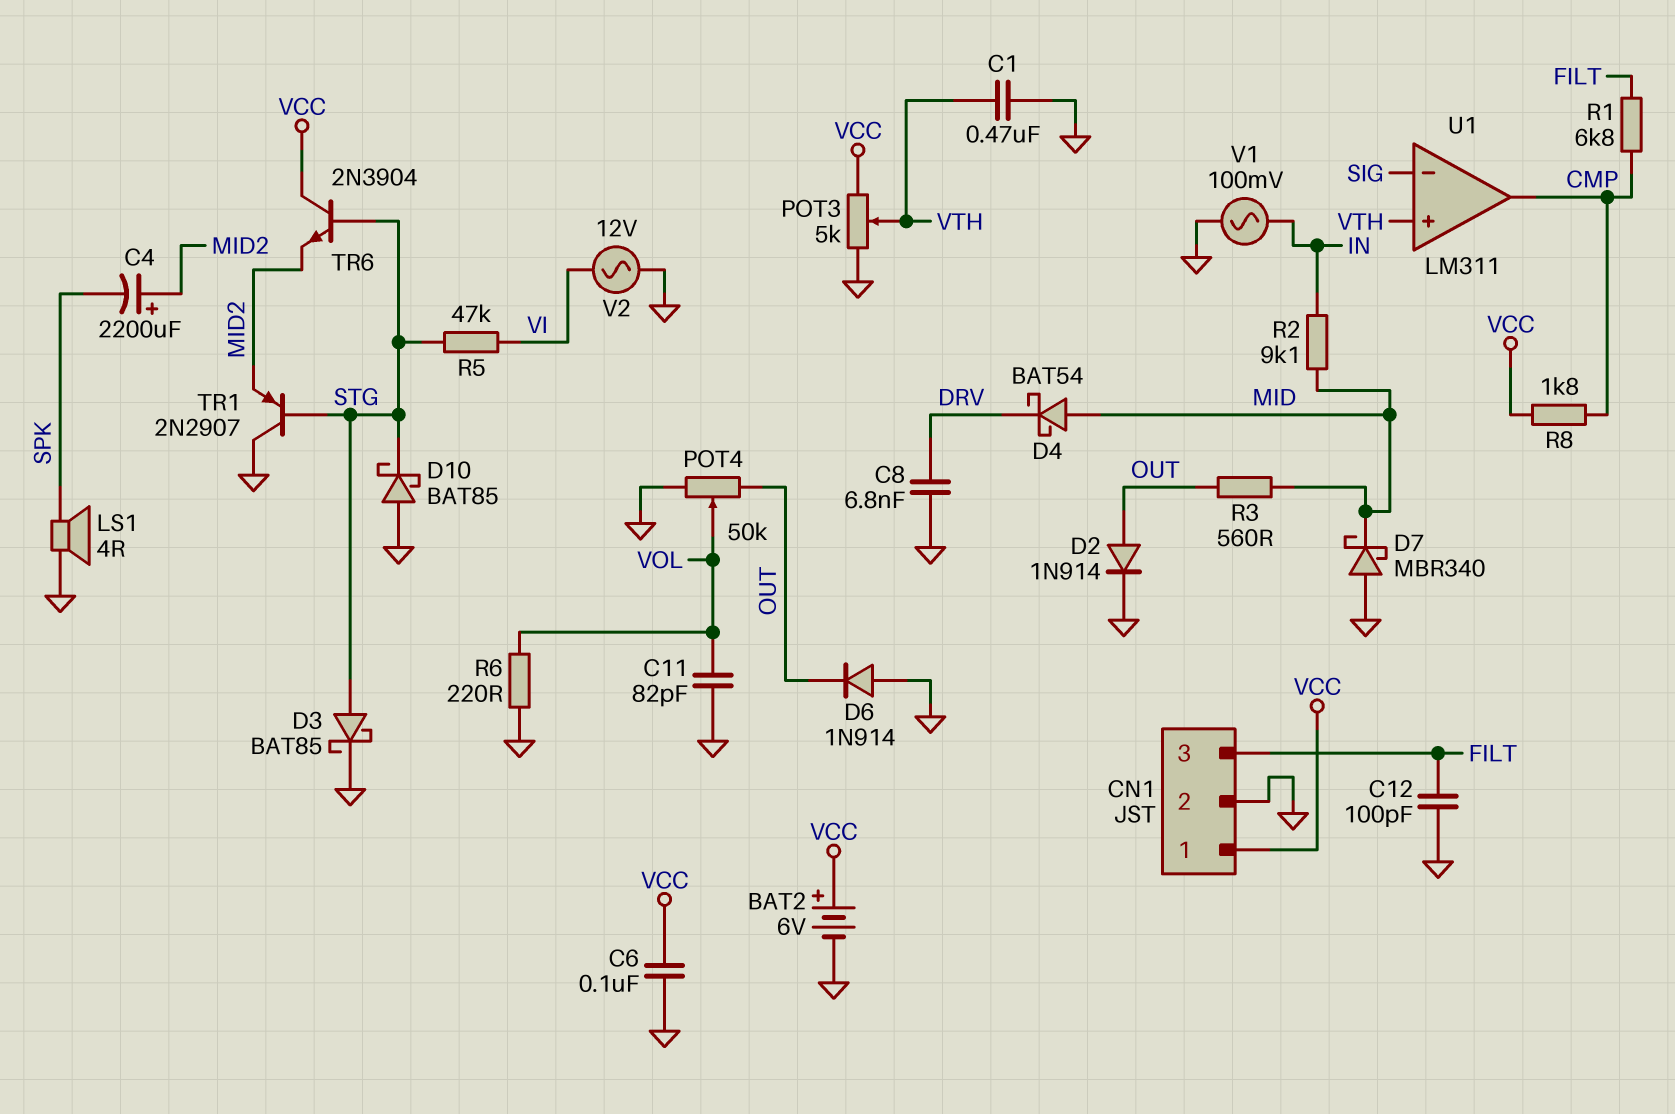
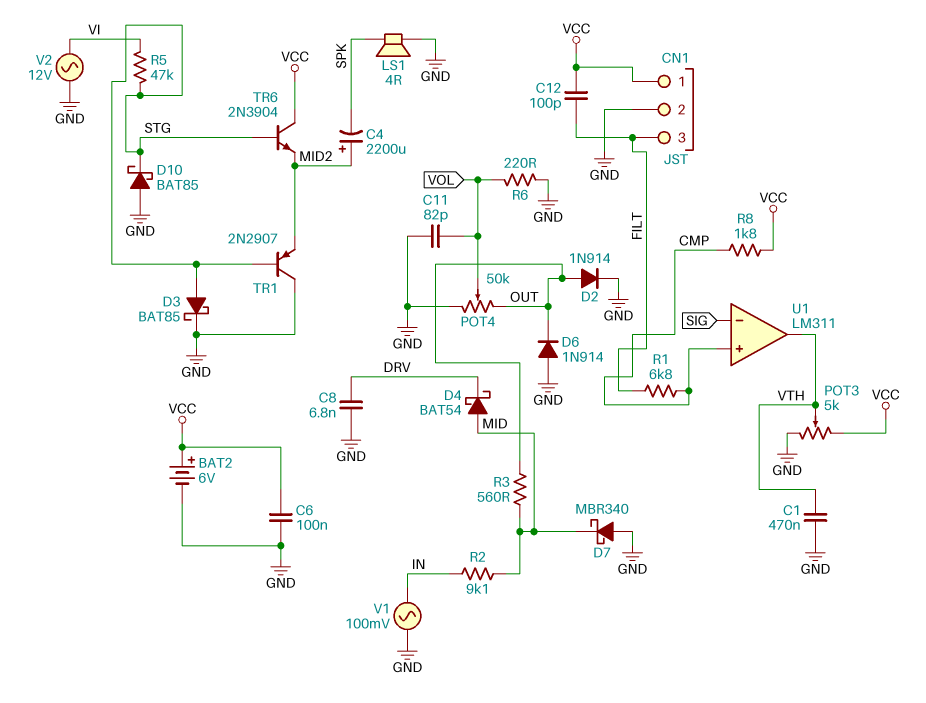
C12: 100pF (FILT, GND) -> 100pF (FILT, VCC)
U1 pin in+: VTH -> CMP
U1 pin out: CMP -> VTH

